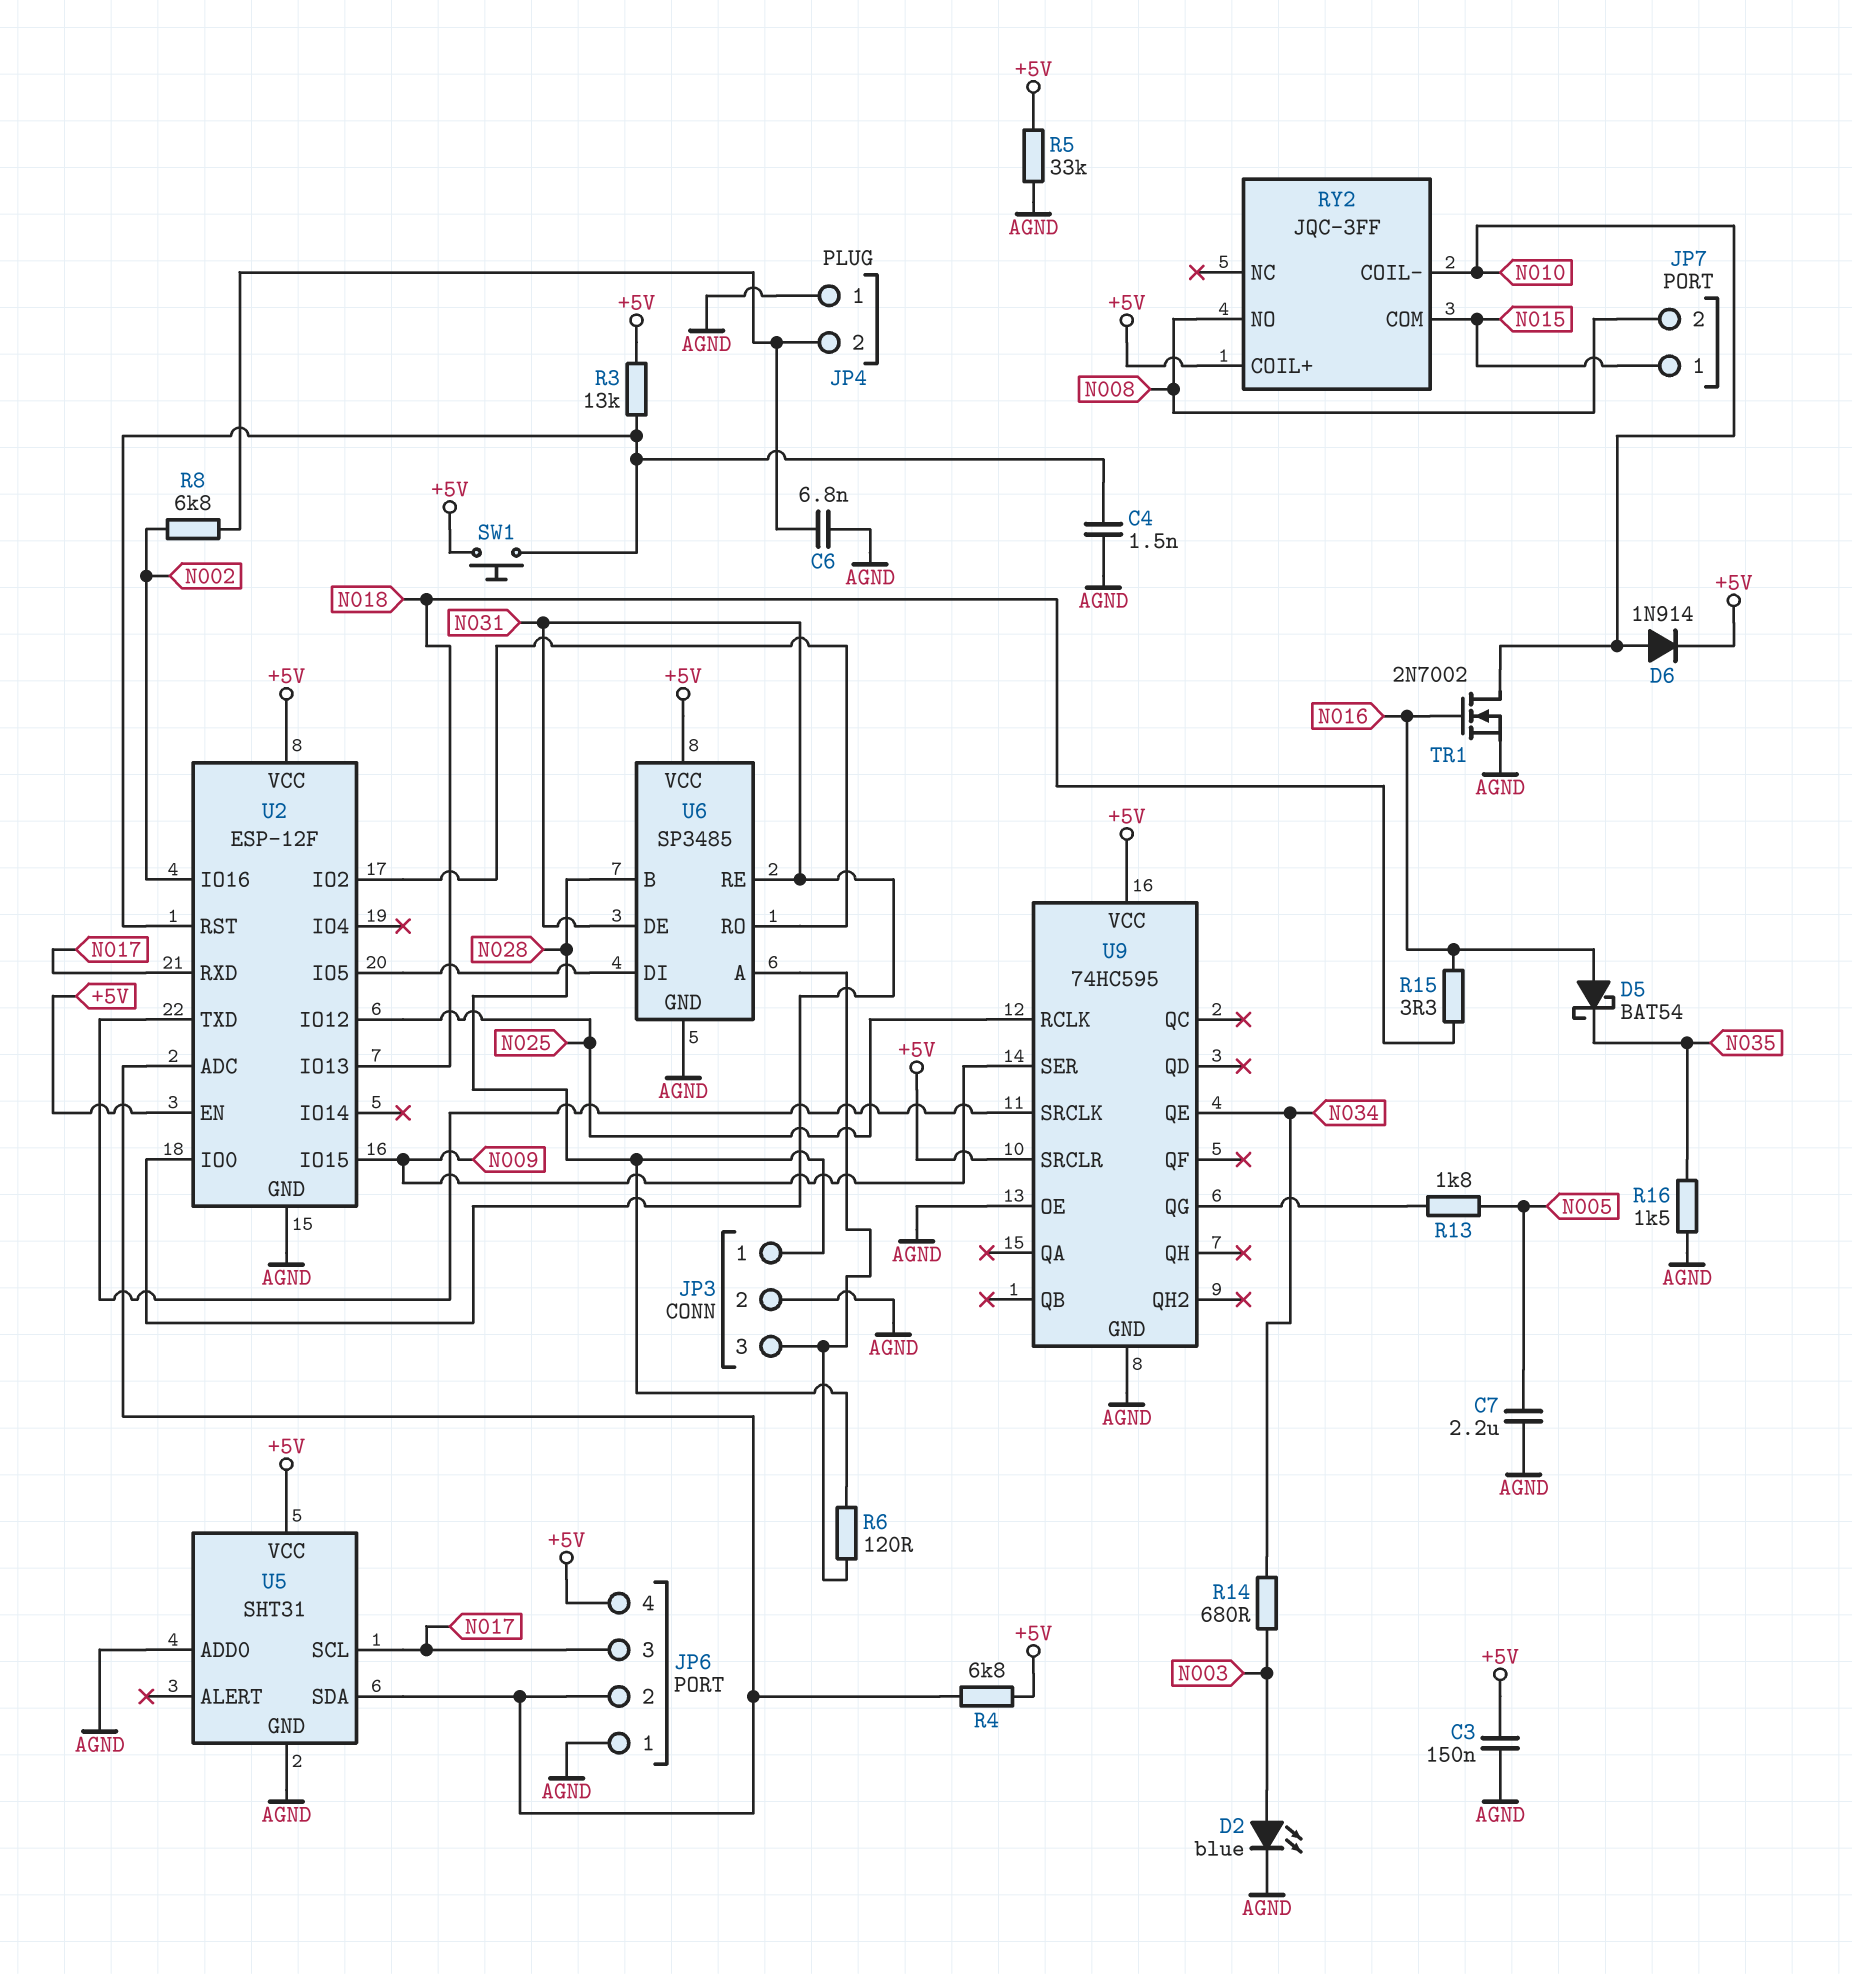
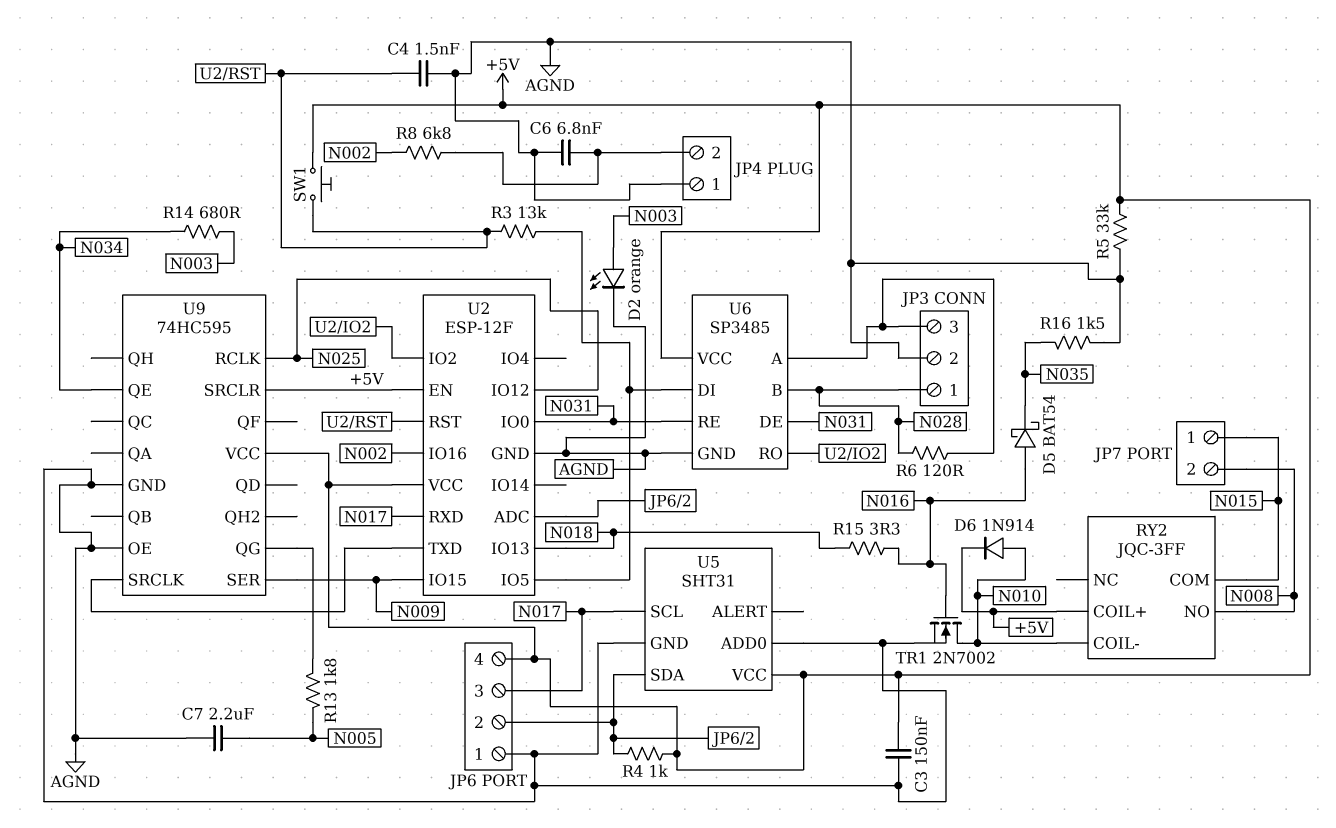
D2: LED blue (A N003, K AGND) -> LED orange (A N003, K AGND)
R3: 13k (+5V, U2/RST) -> 13k (U2/IO5, U2/RST)
R4: 6.8k (+5V, JP6/2) -> 1k (+5V, JP6/2)

